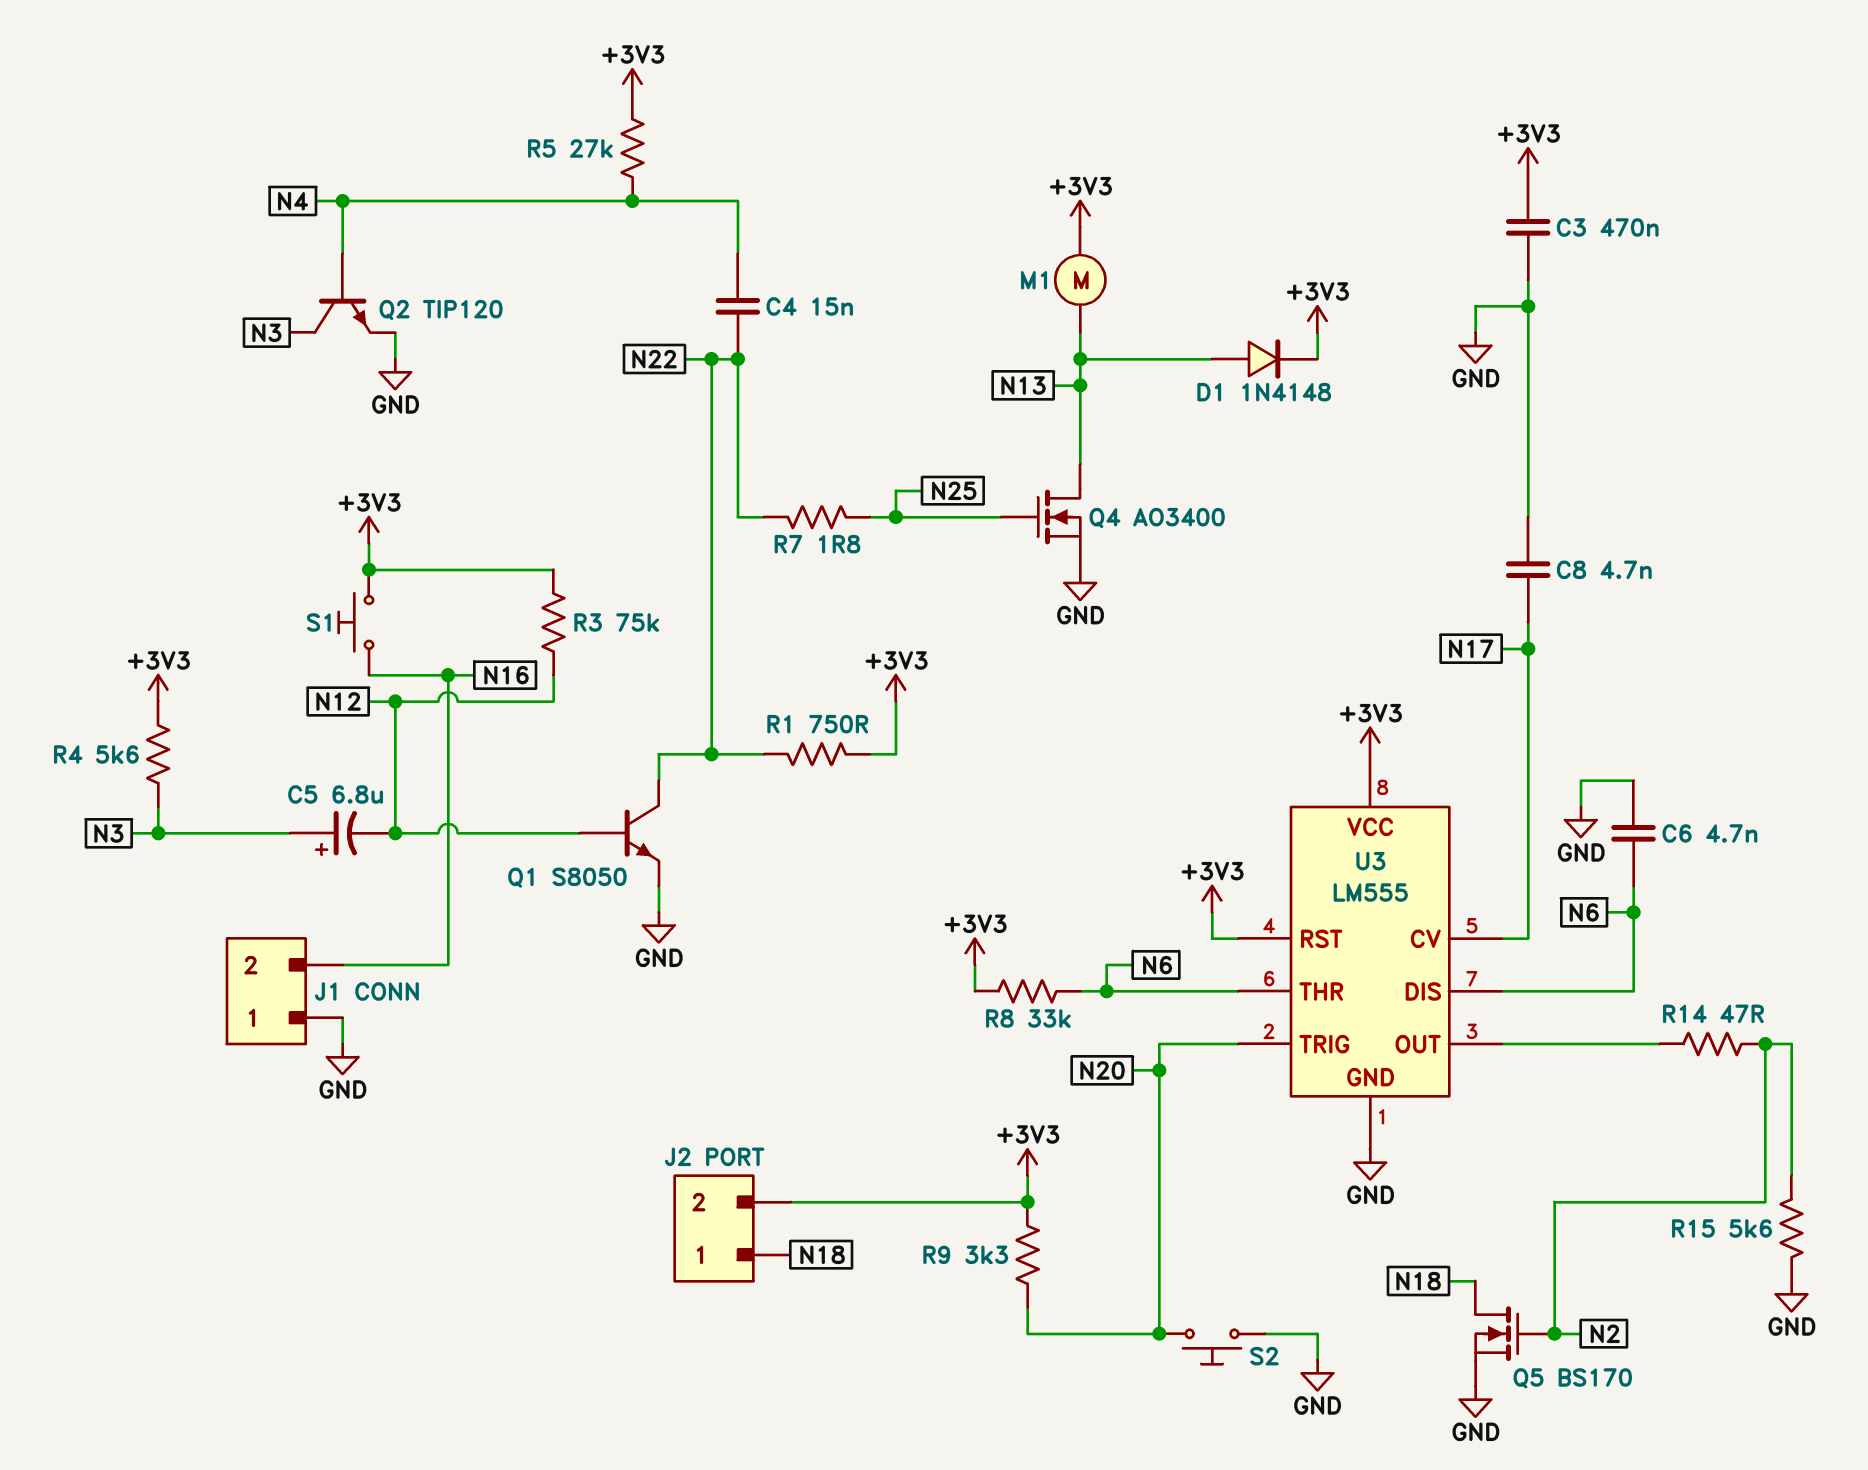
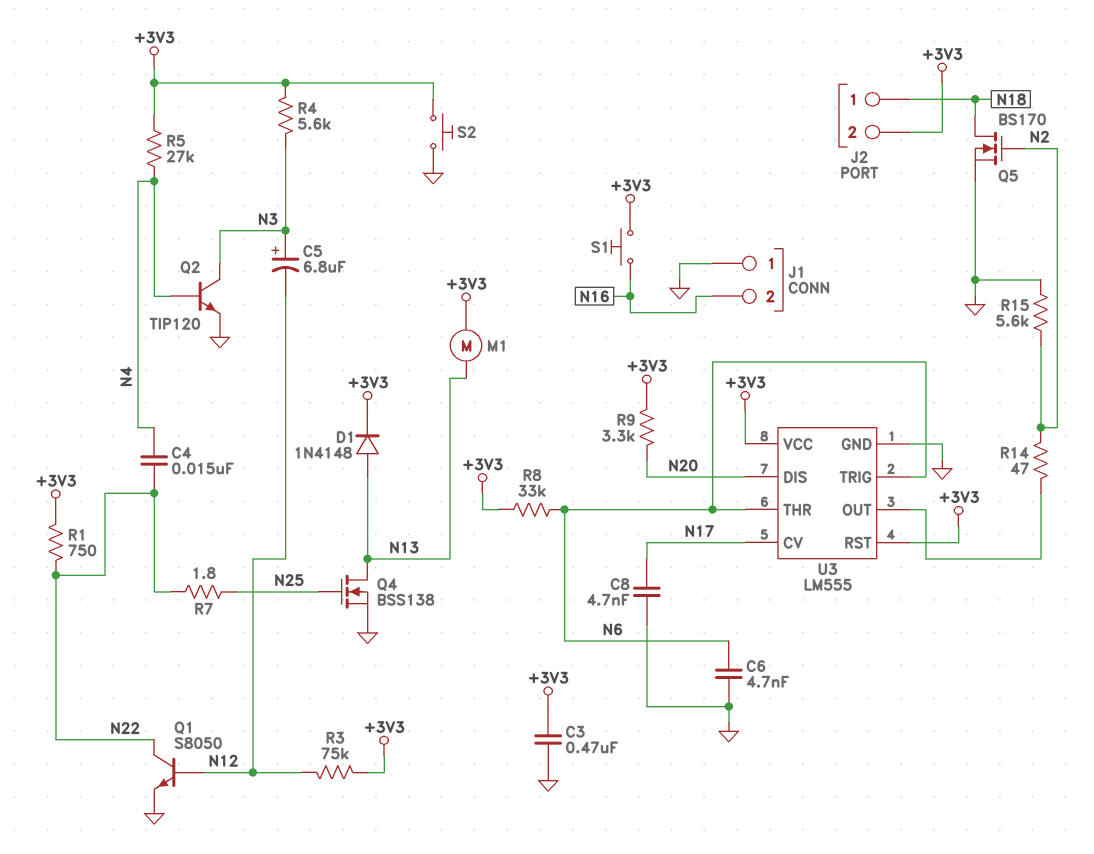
Q4: NMOS AO3400 (G N25, D N13, S GND) -> NMOS BSS138 (G N25, D N13, S GND)
S2: button (GND, N20) -> button (+3V3, GND)
U3 pin DIS: N6 -> N20
U3 pin TRIG: N20 -> N6

